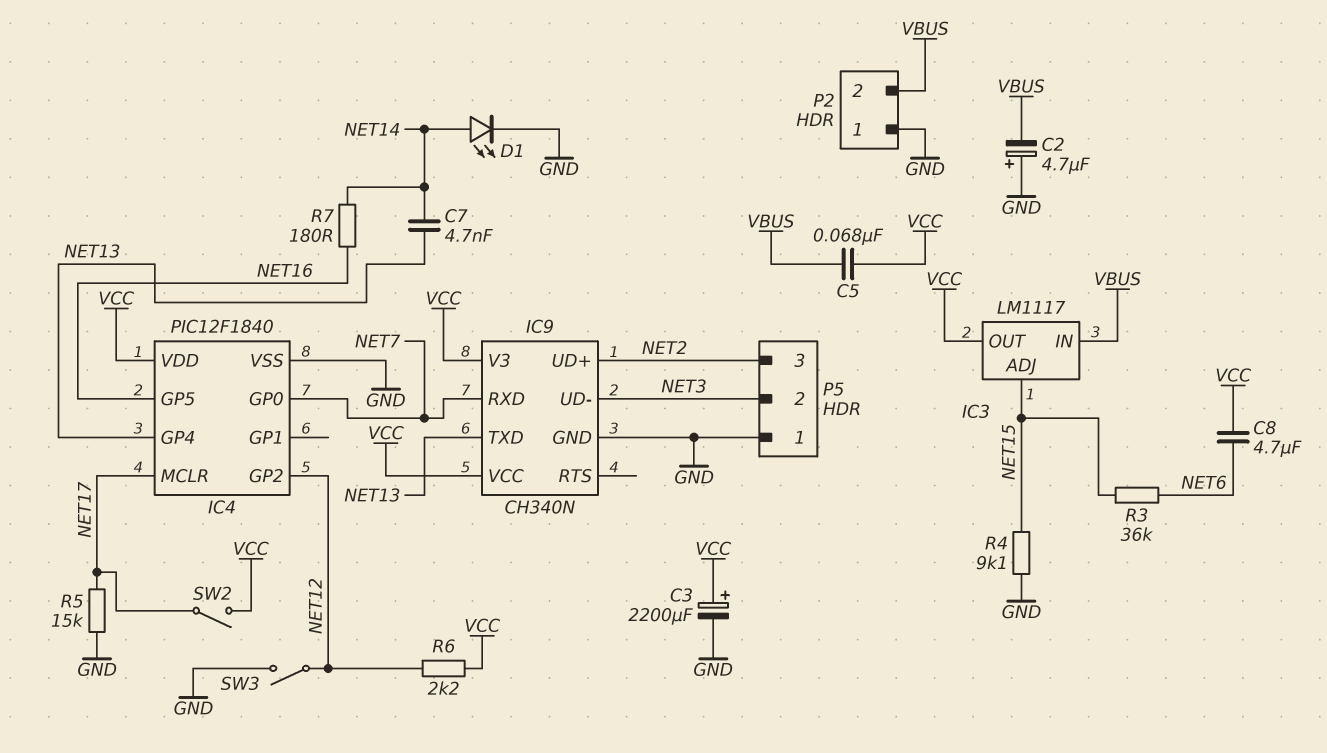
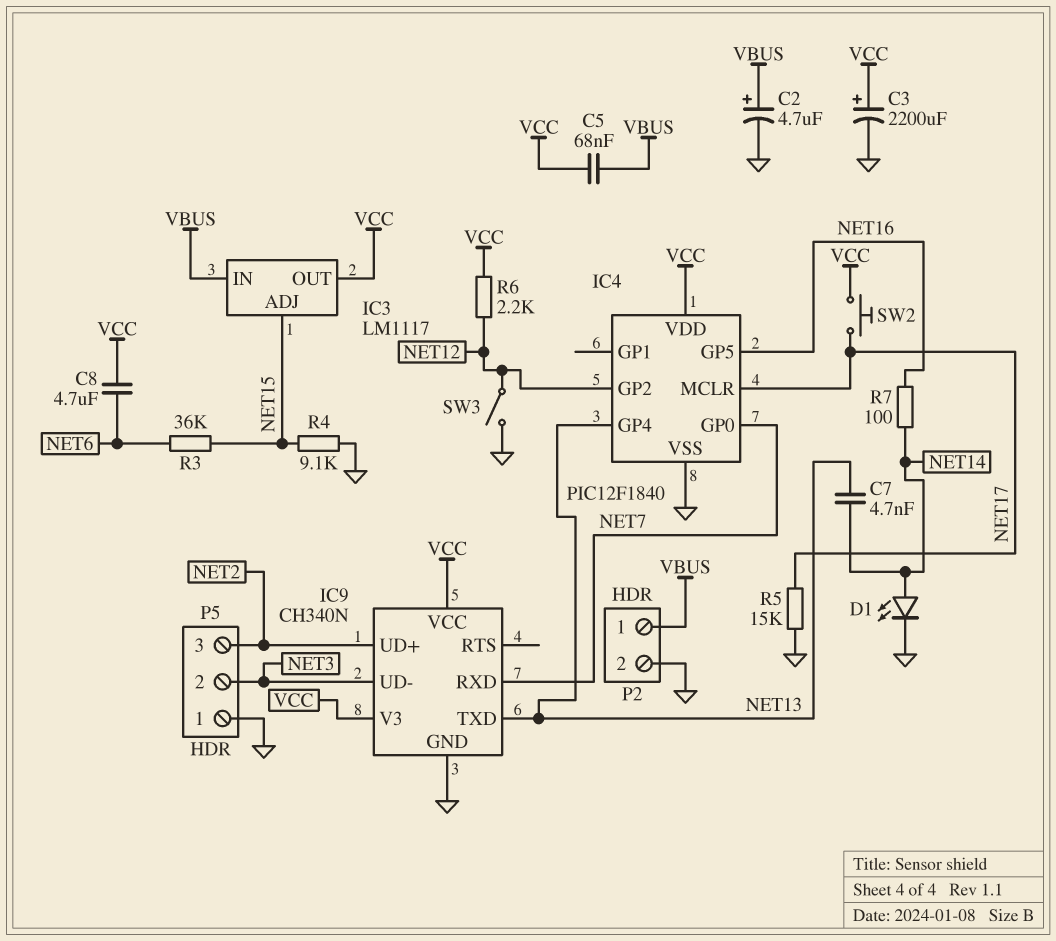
C2: 4.7uF (plus GND, minus VBUS) -> 4.7uF (plus VBUS, minus GND)
P2 pin 1: GND -> VBUS
P2 pin 2: VBUS -> GND
R7: 180 (NET14, NET16) -> 100 (NET14, NET16)
SW2: switch (NET17, VCC) -> button (NET17, VCC)

